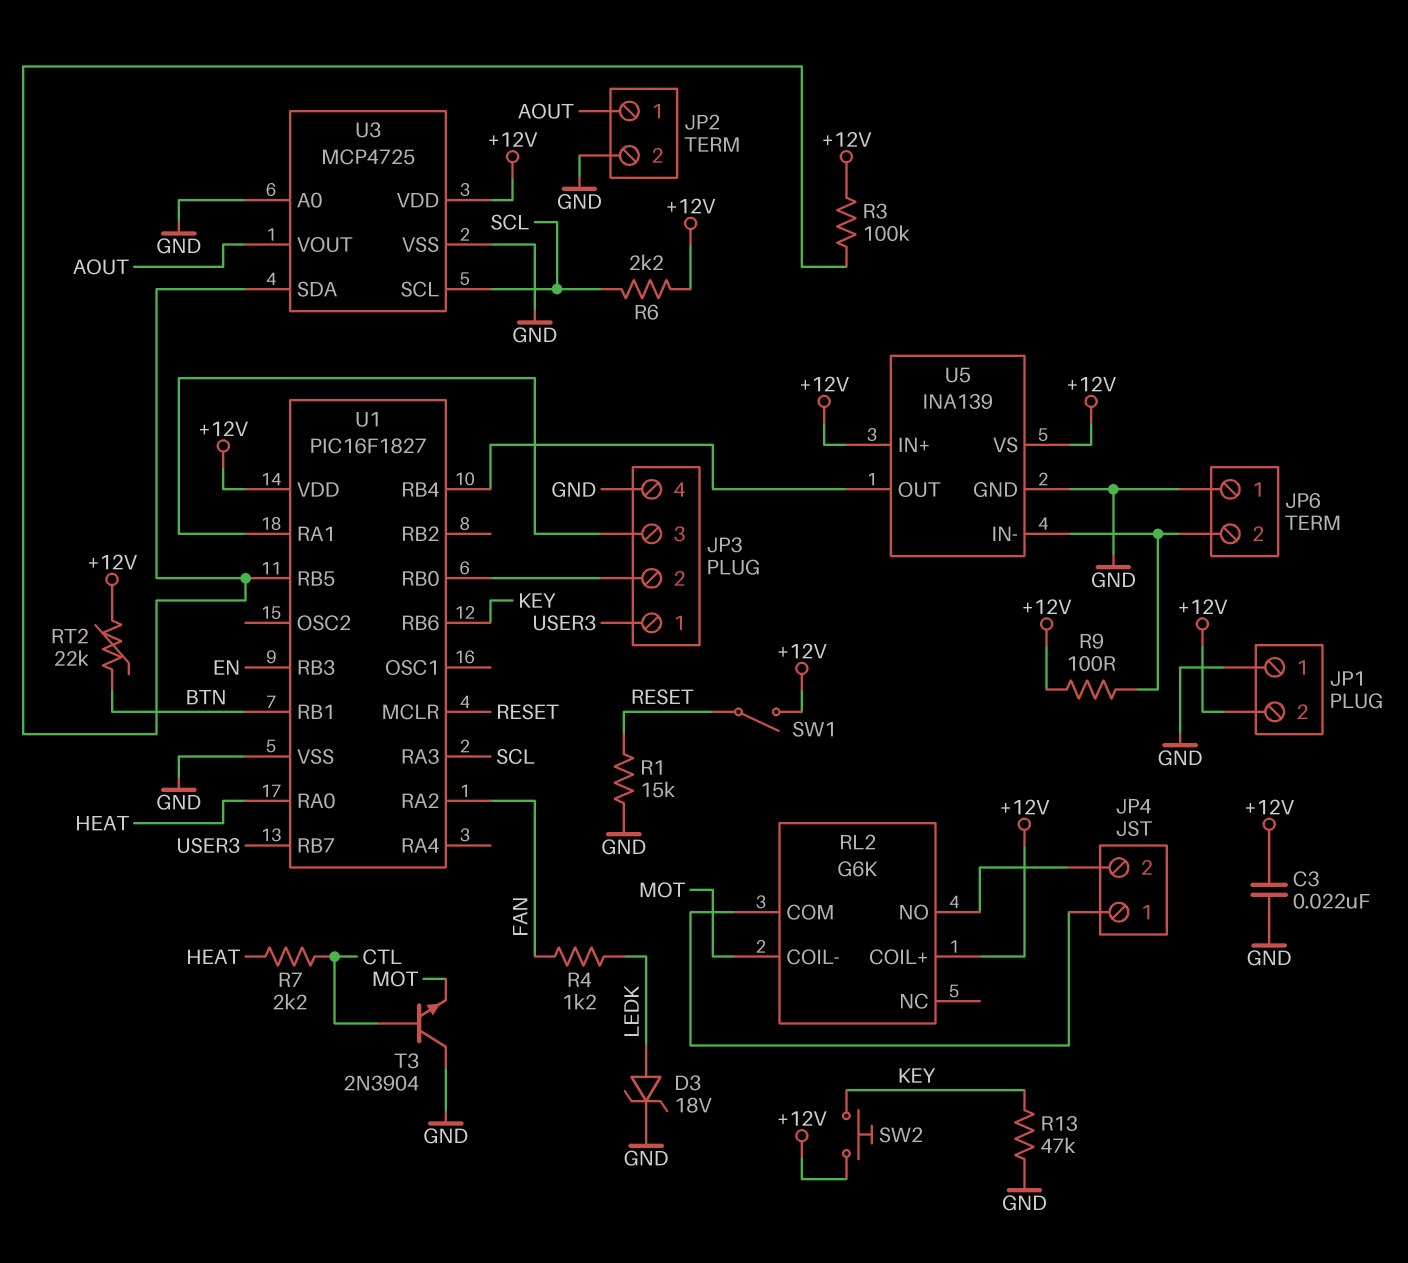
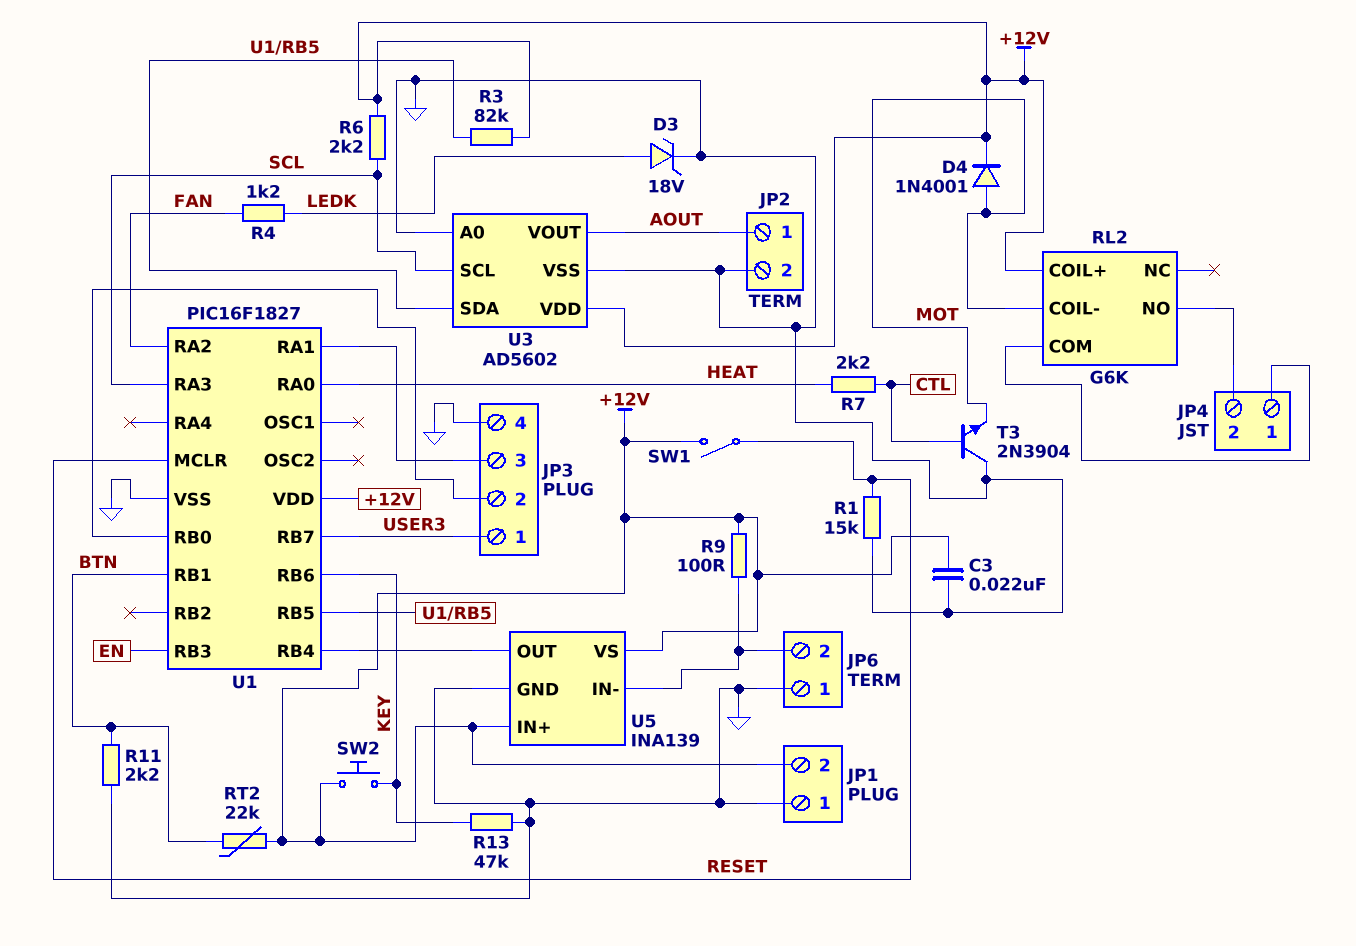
D4: none -> diode 1N4001 (A MOT, K +12V)
R3: 100k (+12V, U1/RB5) -> 82k (+12V, U1/RB5)
R11: none -> 2.2k (BTN, GND)
U3: MCP4725 -> AD5602

